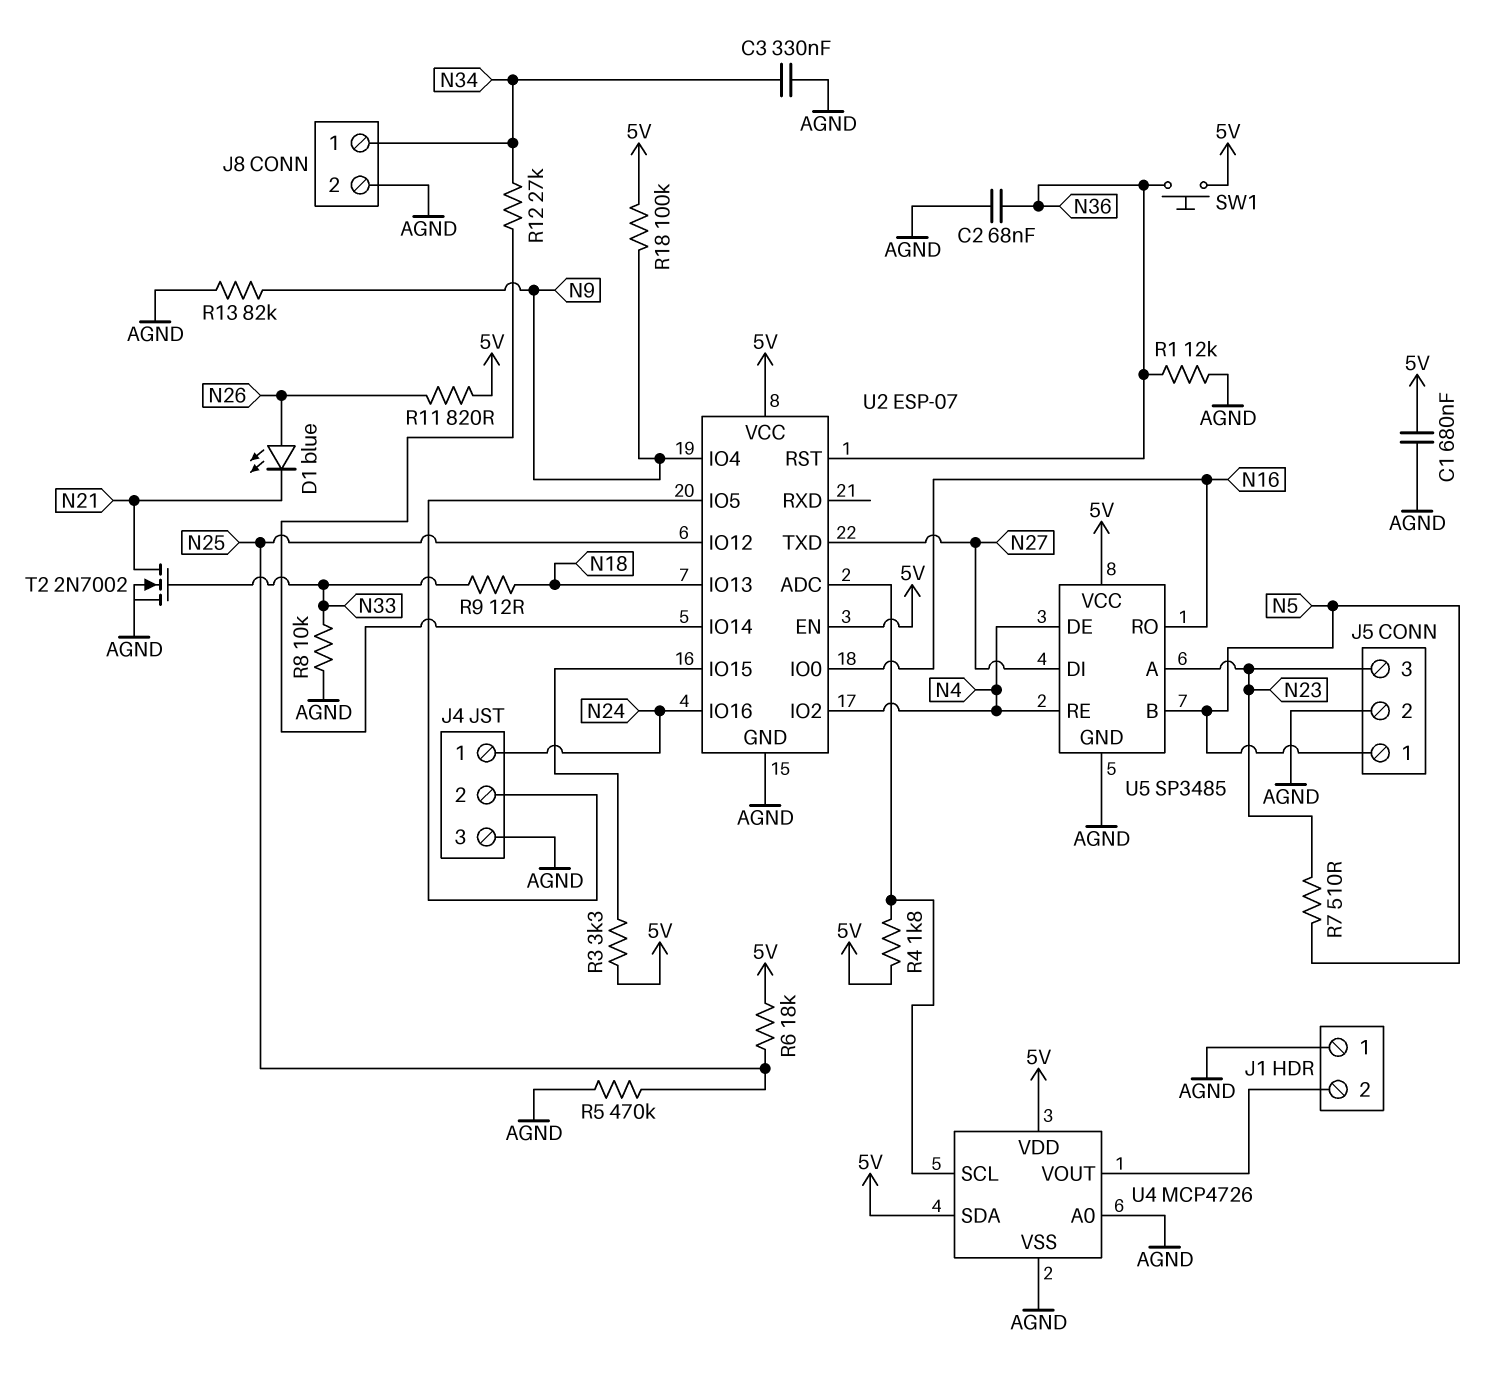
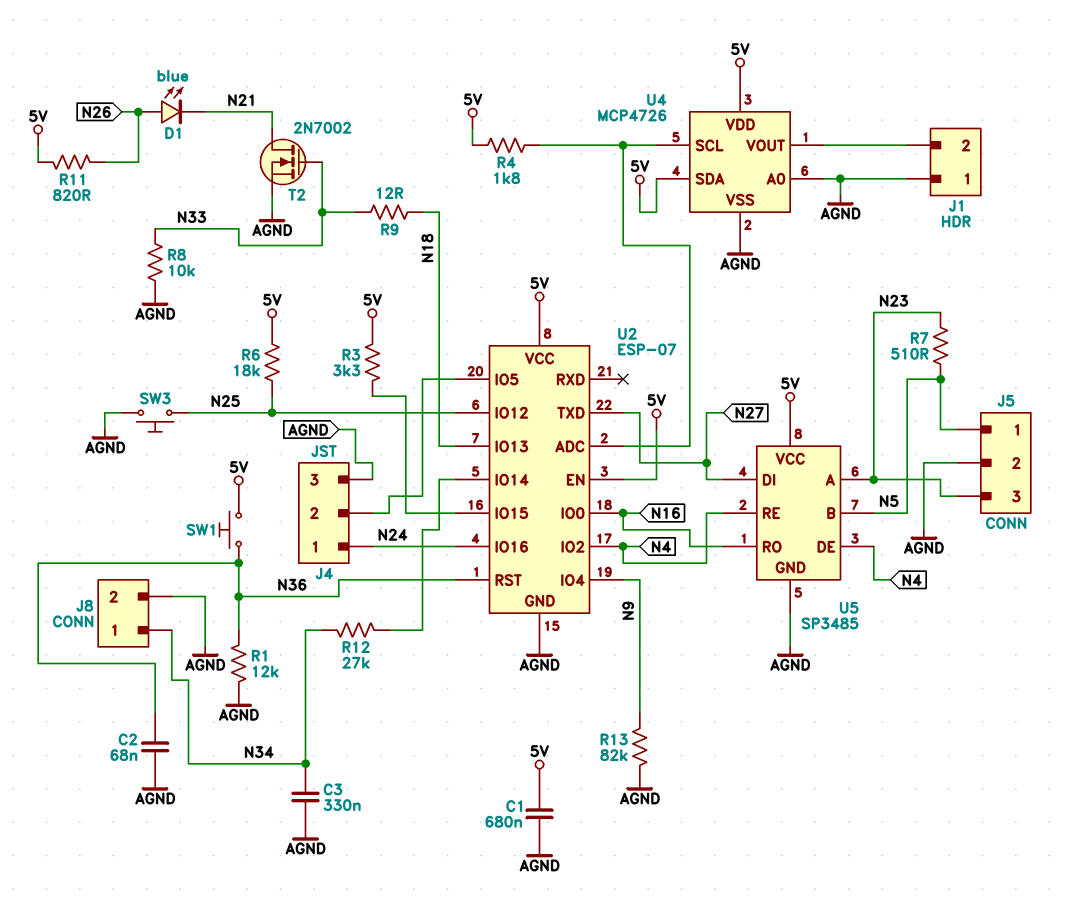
R5: 470k (AGND, N25) -> none
R18: 100k (5V, N9) -> none
SW3: none -> button (AGND, N25)

